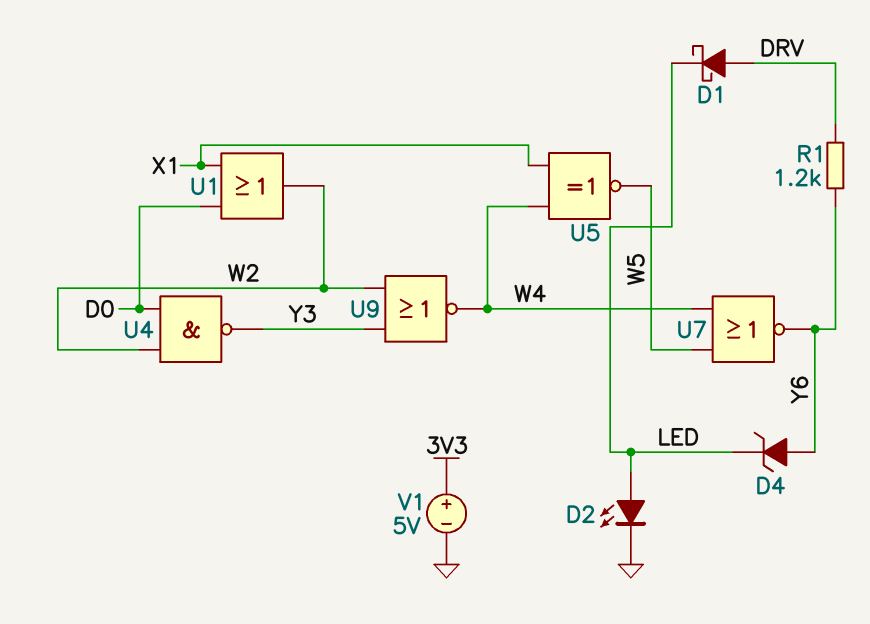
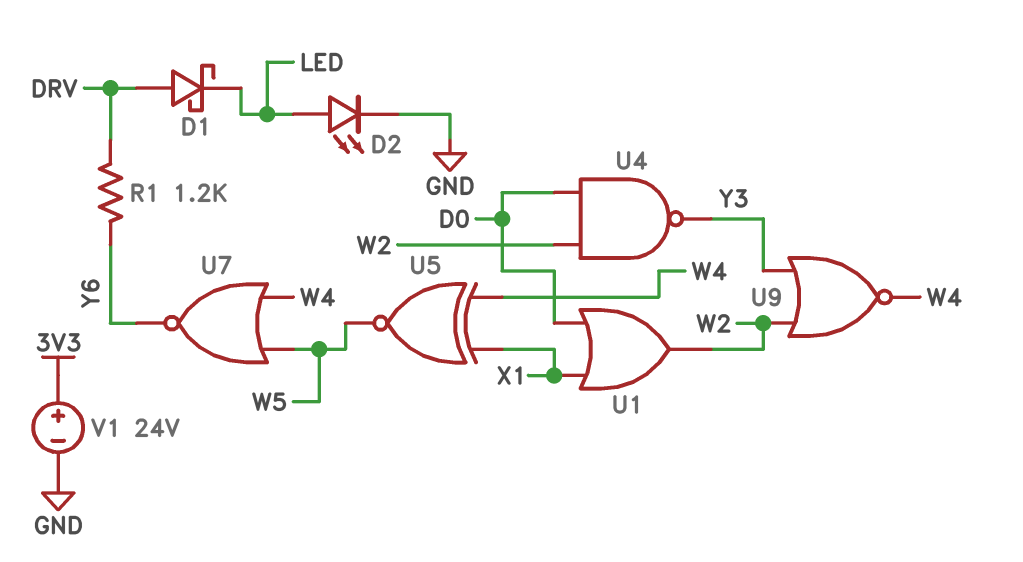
D4: zener (A Y6, K LED) -> none
V1: 5V (plus 3V3, minus GND) -> 24V (plus 3V3, minus GND)

